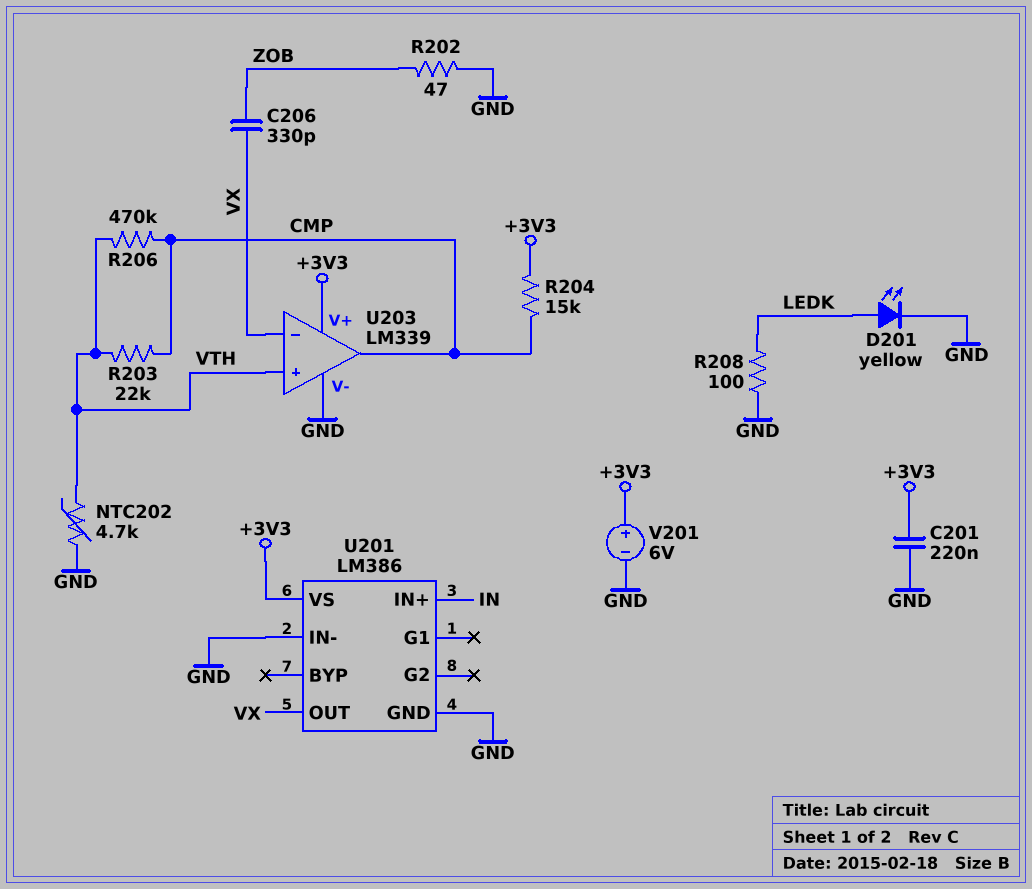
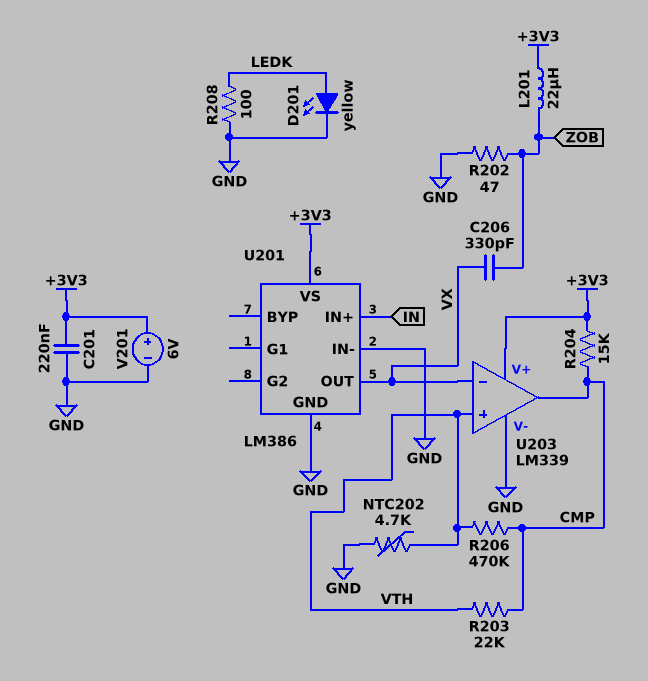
L201: none -> 22uH (+3V3, ZOB)

